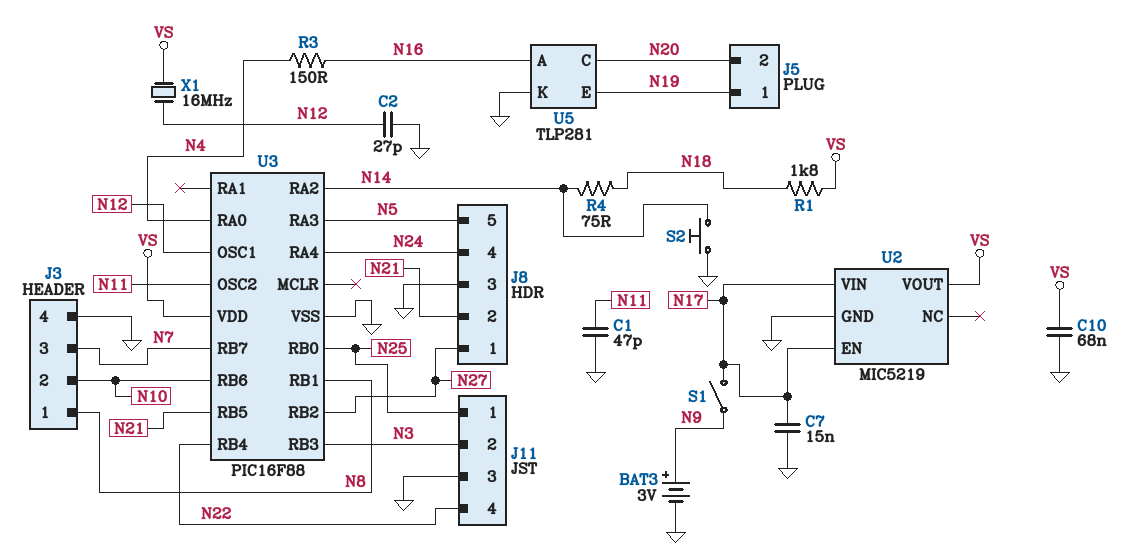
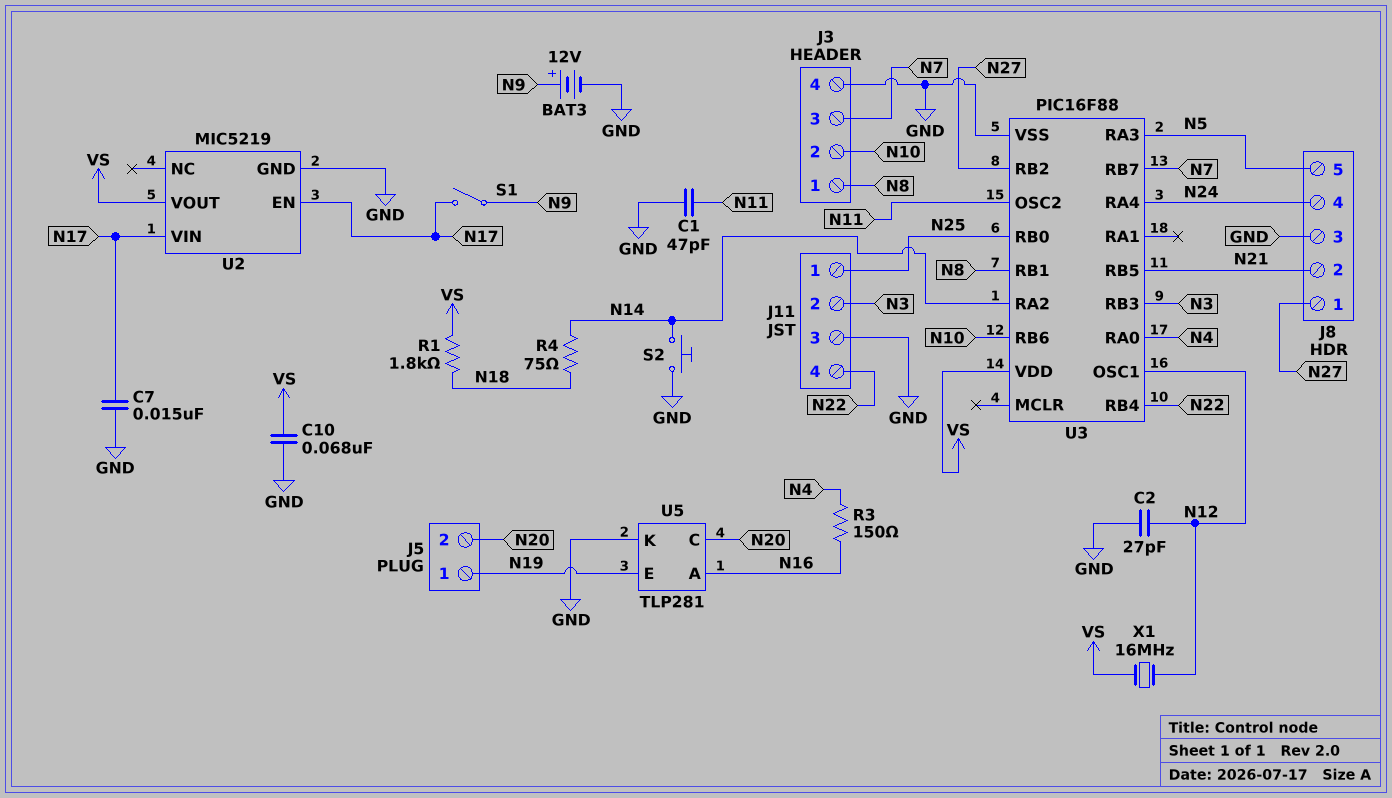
BAT3: 3V (plus N9, minus GND) -> 12V (plus N9, minus GND)

